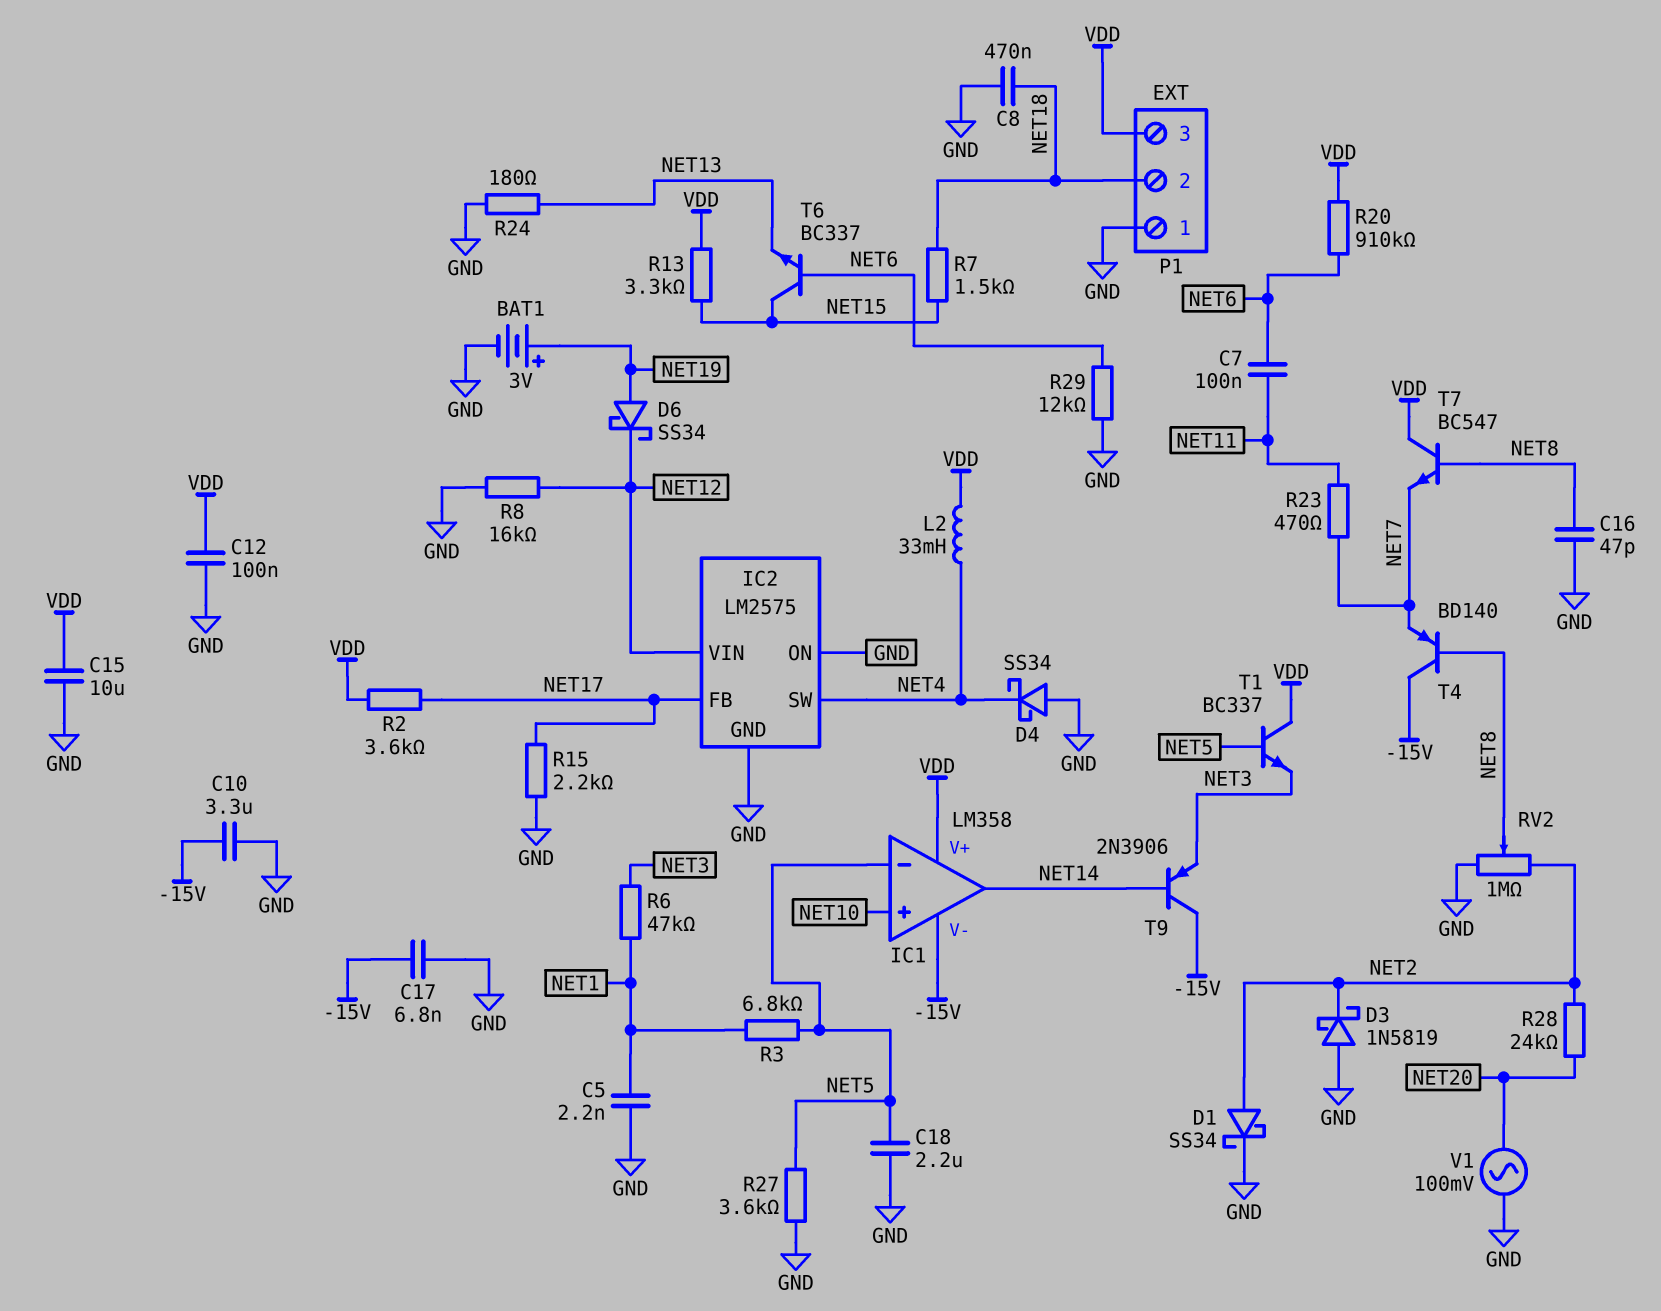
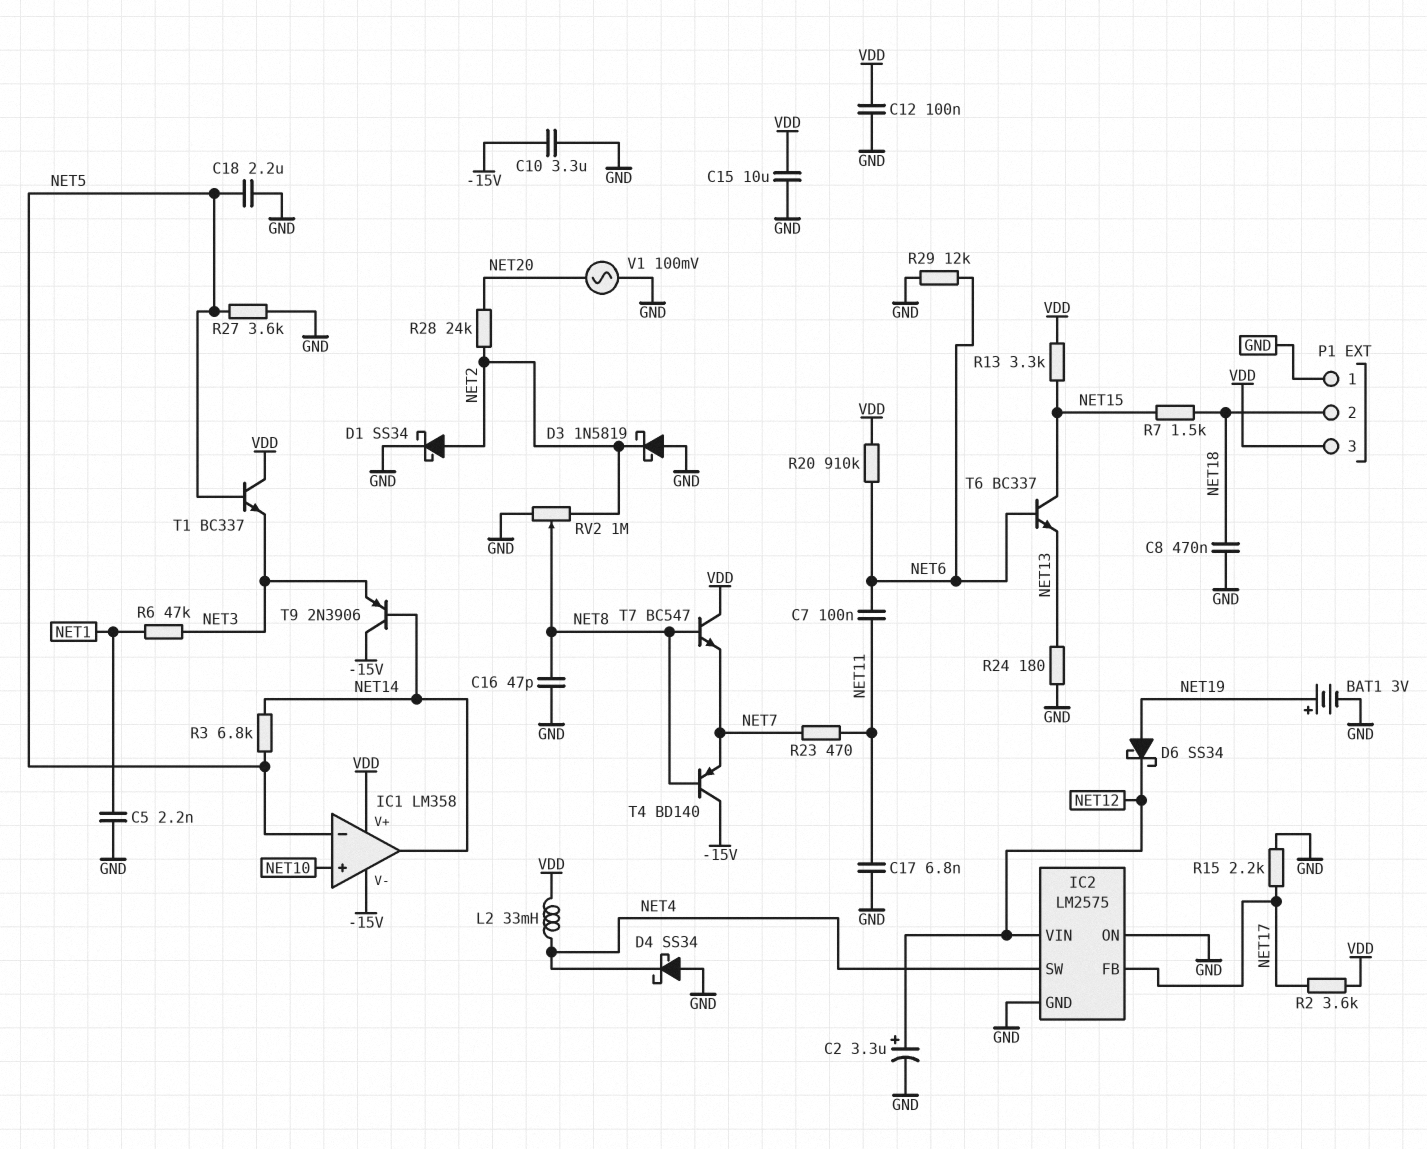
C2: none -> 3.3uF (plus NET12, minus GND)
C17: 6.8nF (-15V, GND) -> 6.8nF (GND, NET11)
R3: 6.8k (NET1, NET5) -> 6.8k (NET5, NET14)
R8: 16k (GND, NET12) -> none

